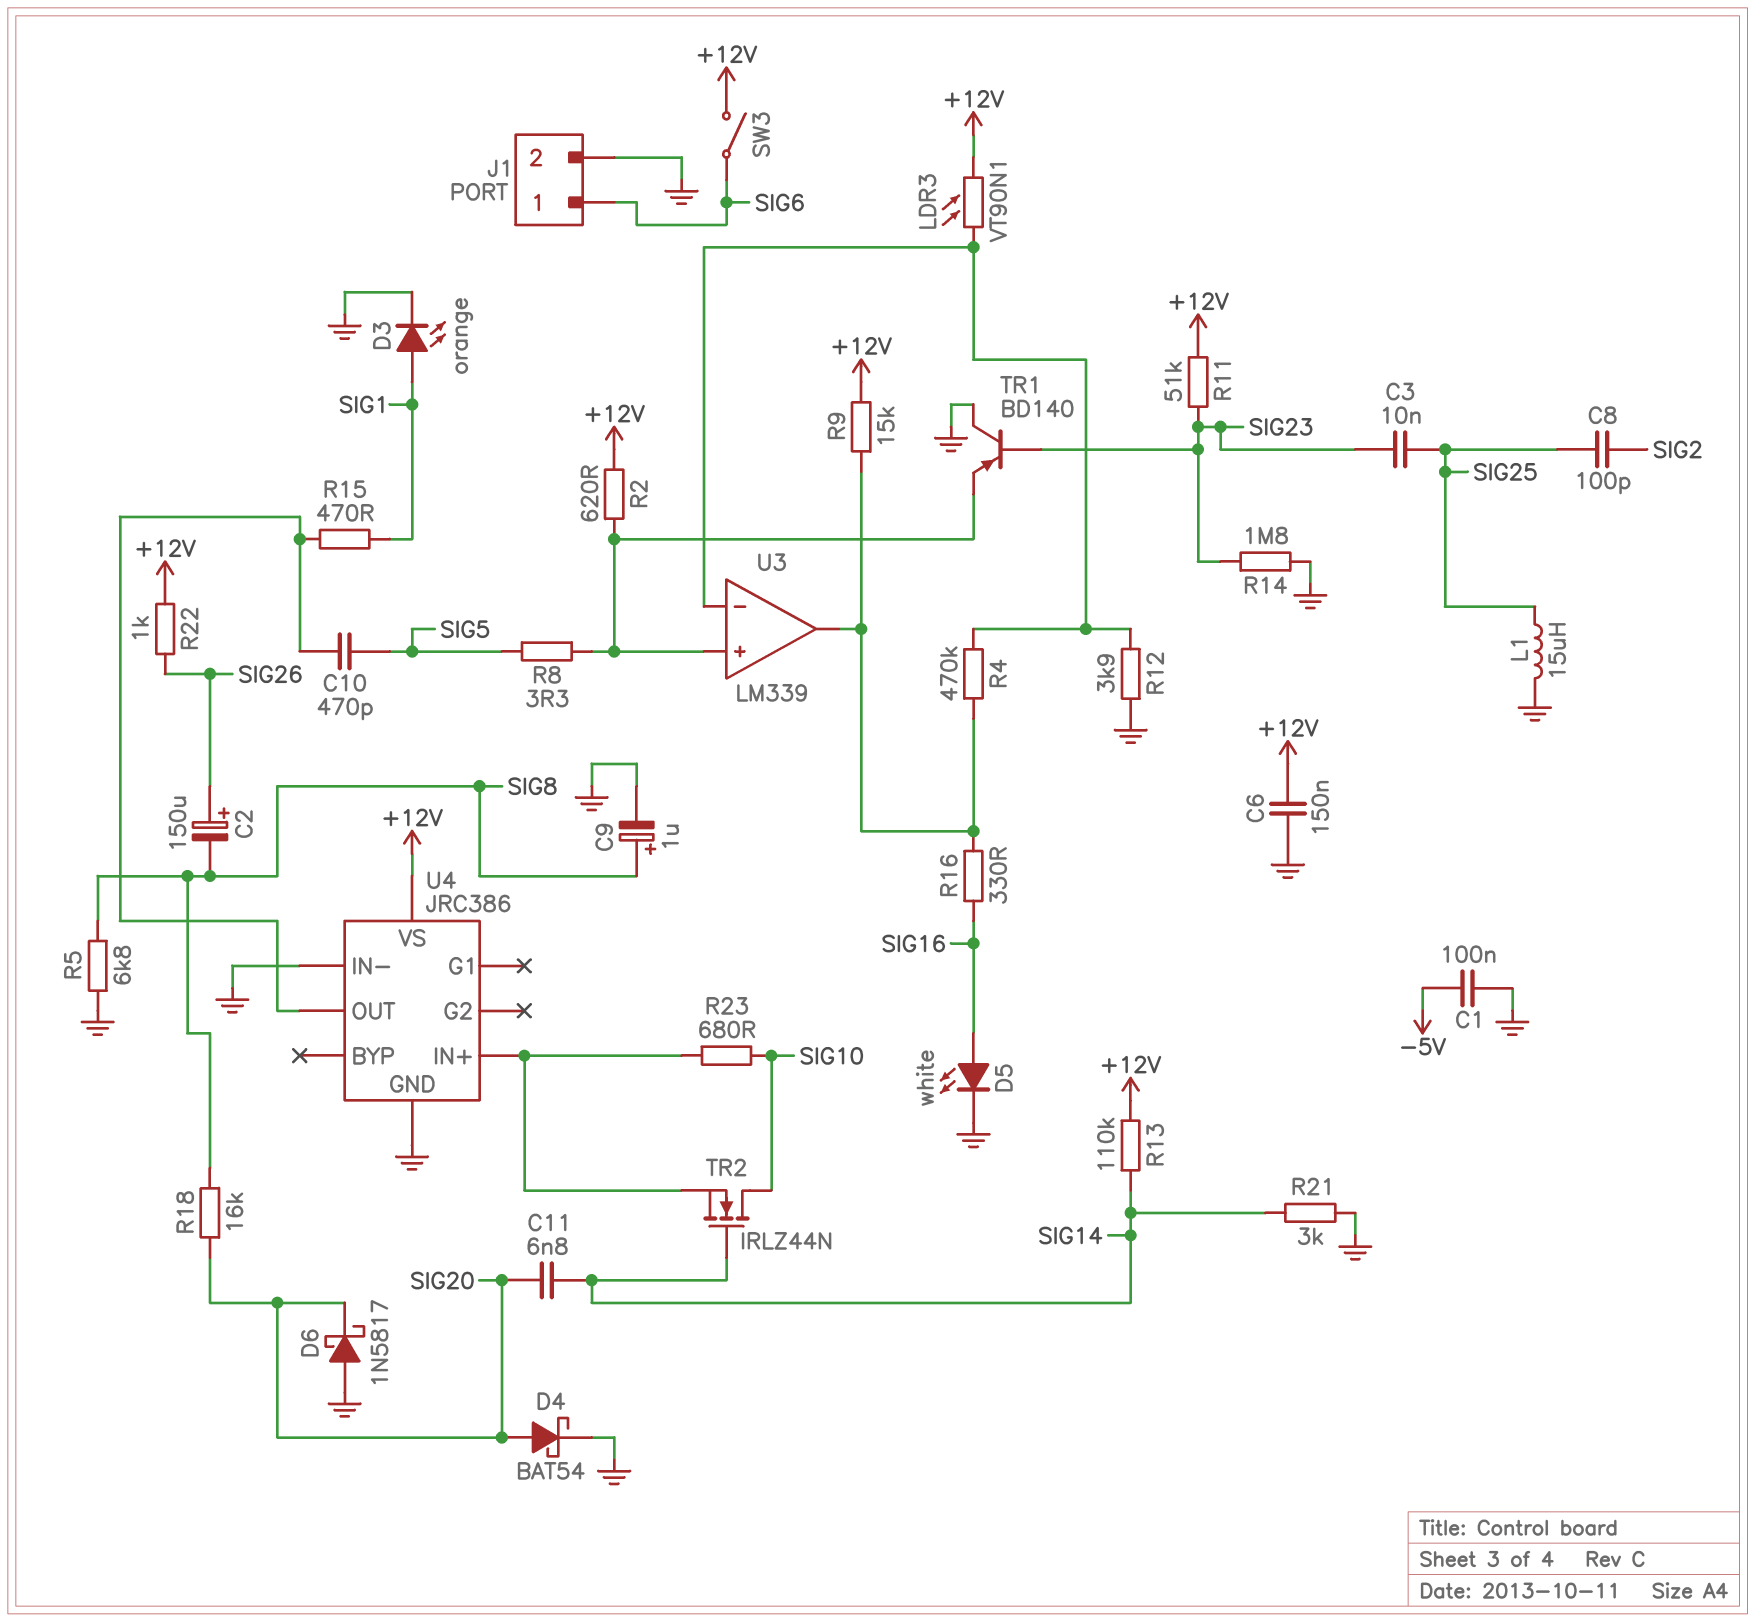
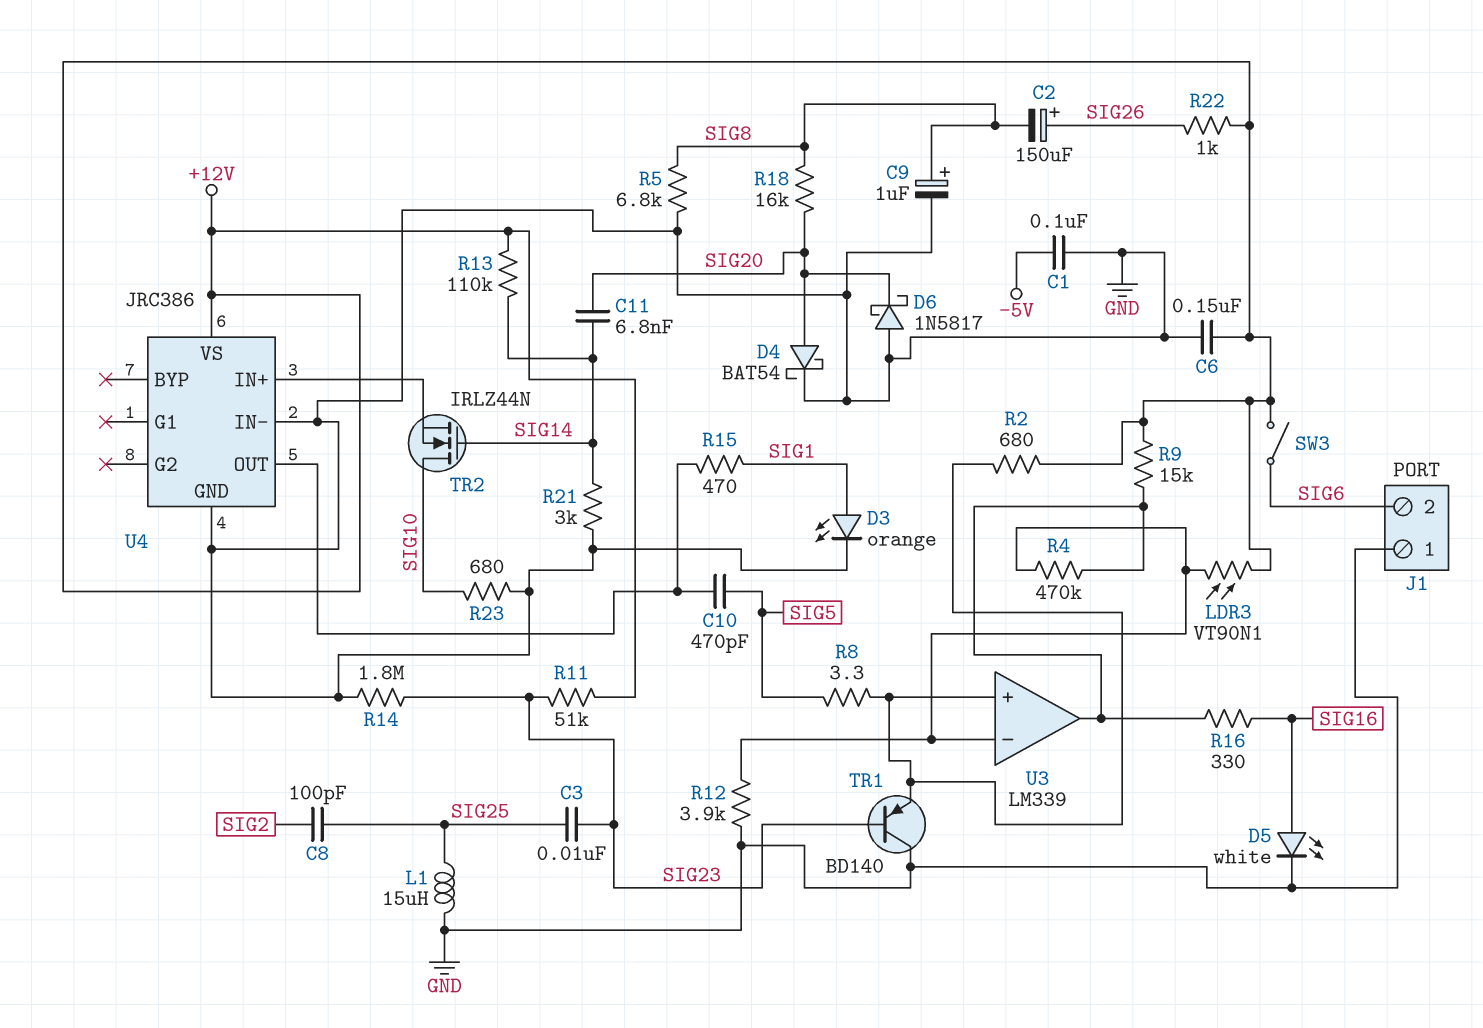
J1 pin 1: SIG6 -> GND
J1 pin 2: GND -> SIG6
R2: 620 (+12V, U3/in+) -> 680 (+12V, U3/in+)
R23: 680 (SIG10, U4/IN+) -> 680 (GND, SIG10)

